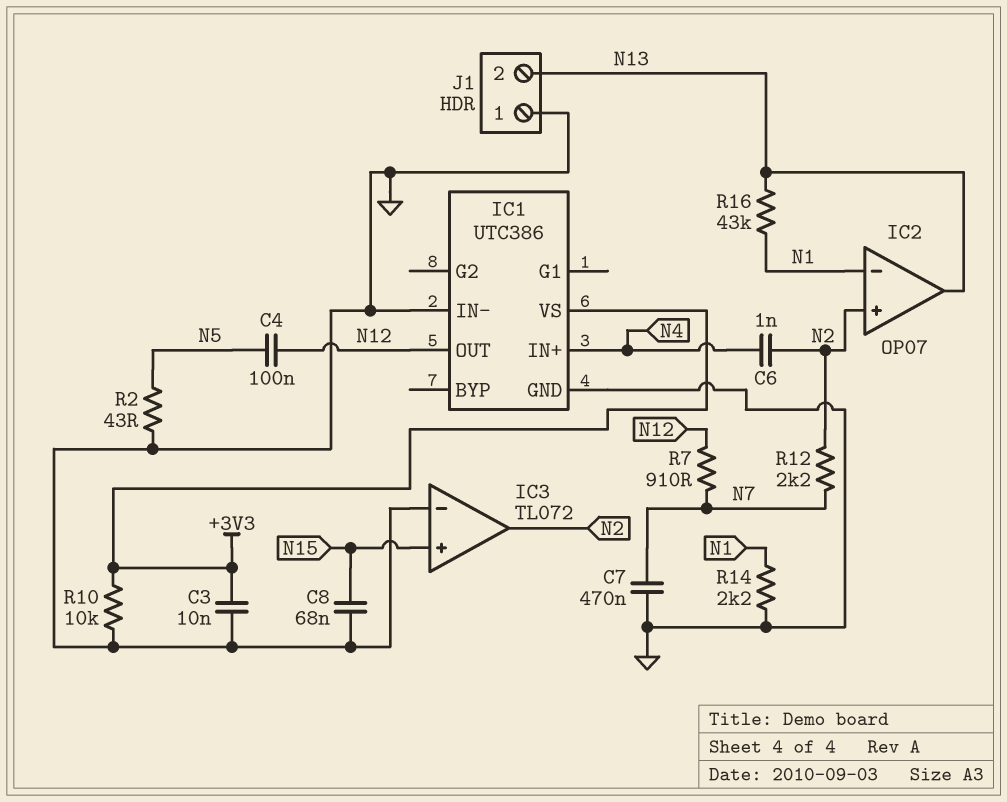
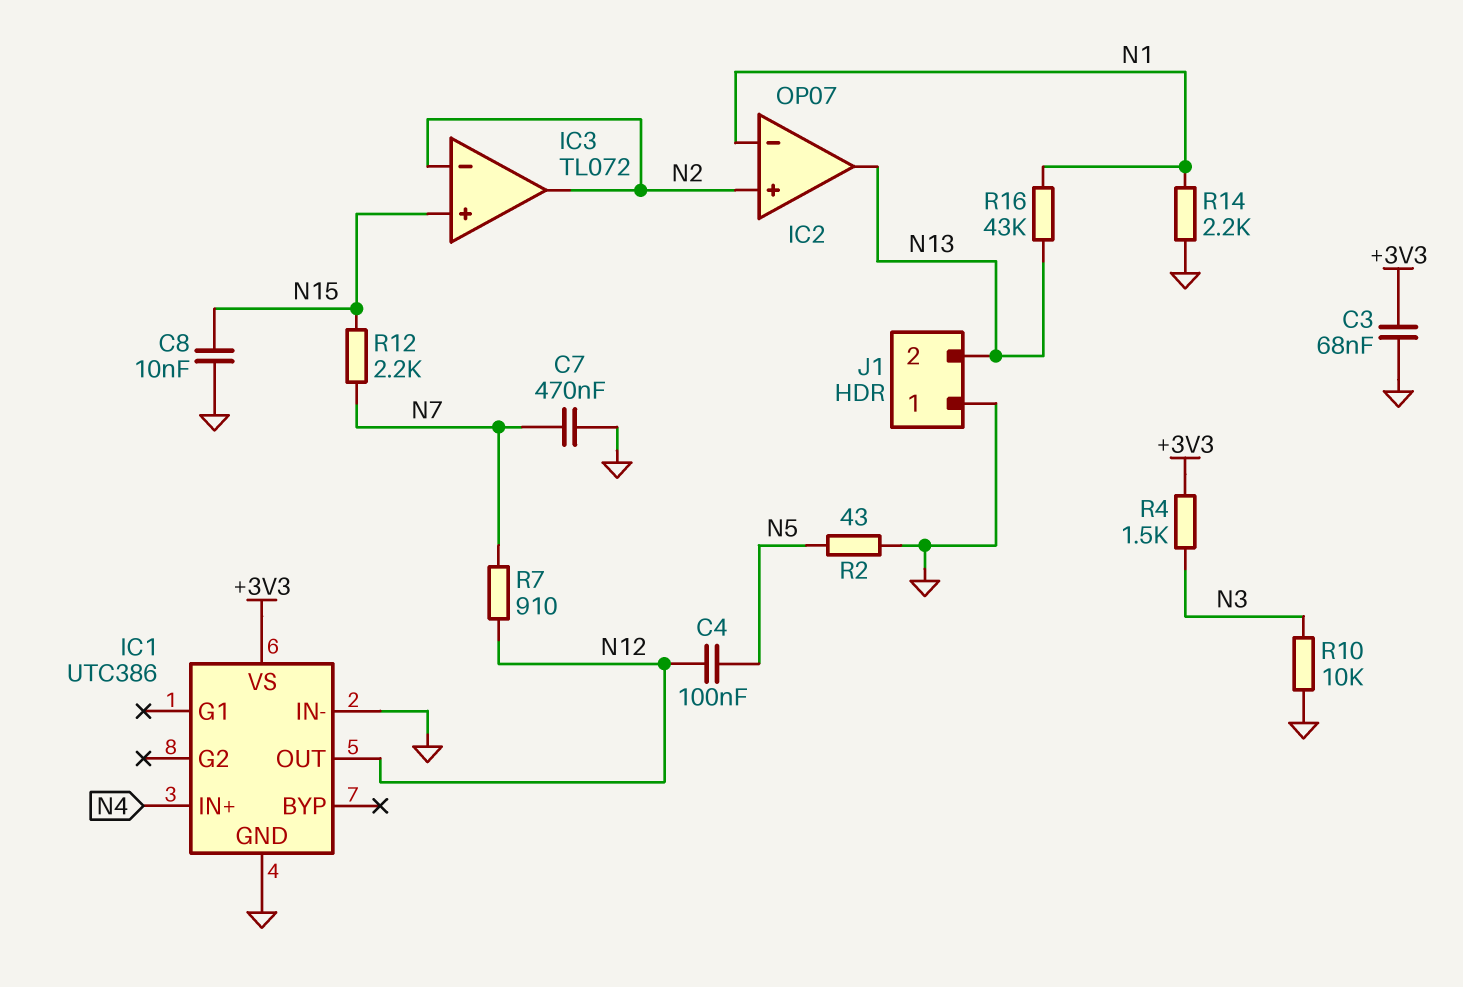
C3: 10nF (+3V3, GND) -> 68nF (+3V3, GND)
C6: 1nF (N2, N4) -> none
C8: 68nF (GND, N15) -> 10nF (GND, N15)
IC3 pin in-: GND -> N2
R4: none -> 1.5k (+3V3, N3)
R10: 10k (+3V3, GND) -> 10k (GND, N3)
R12: 2.2k (N2, N7) -> 2.2k (N7, N15)

